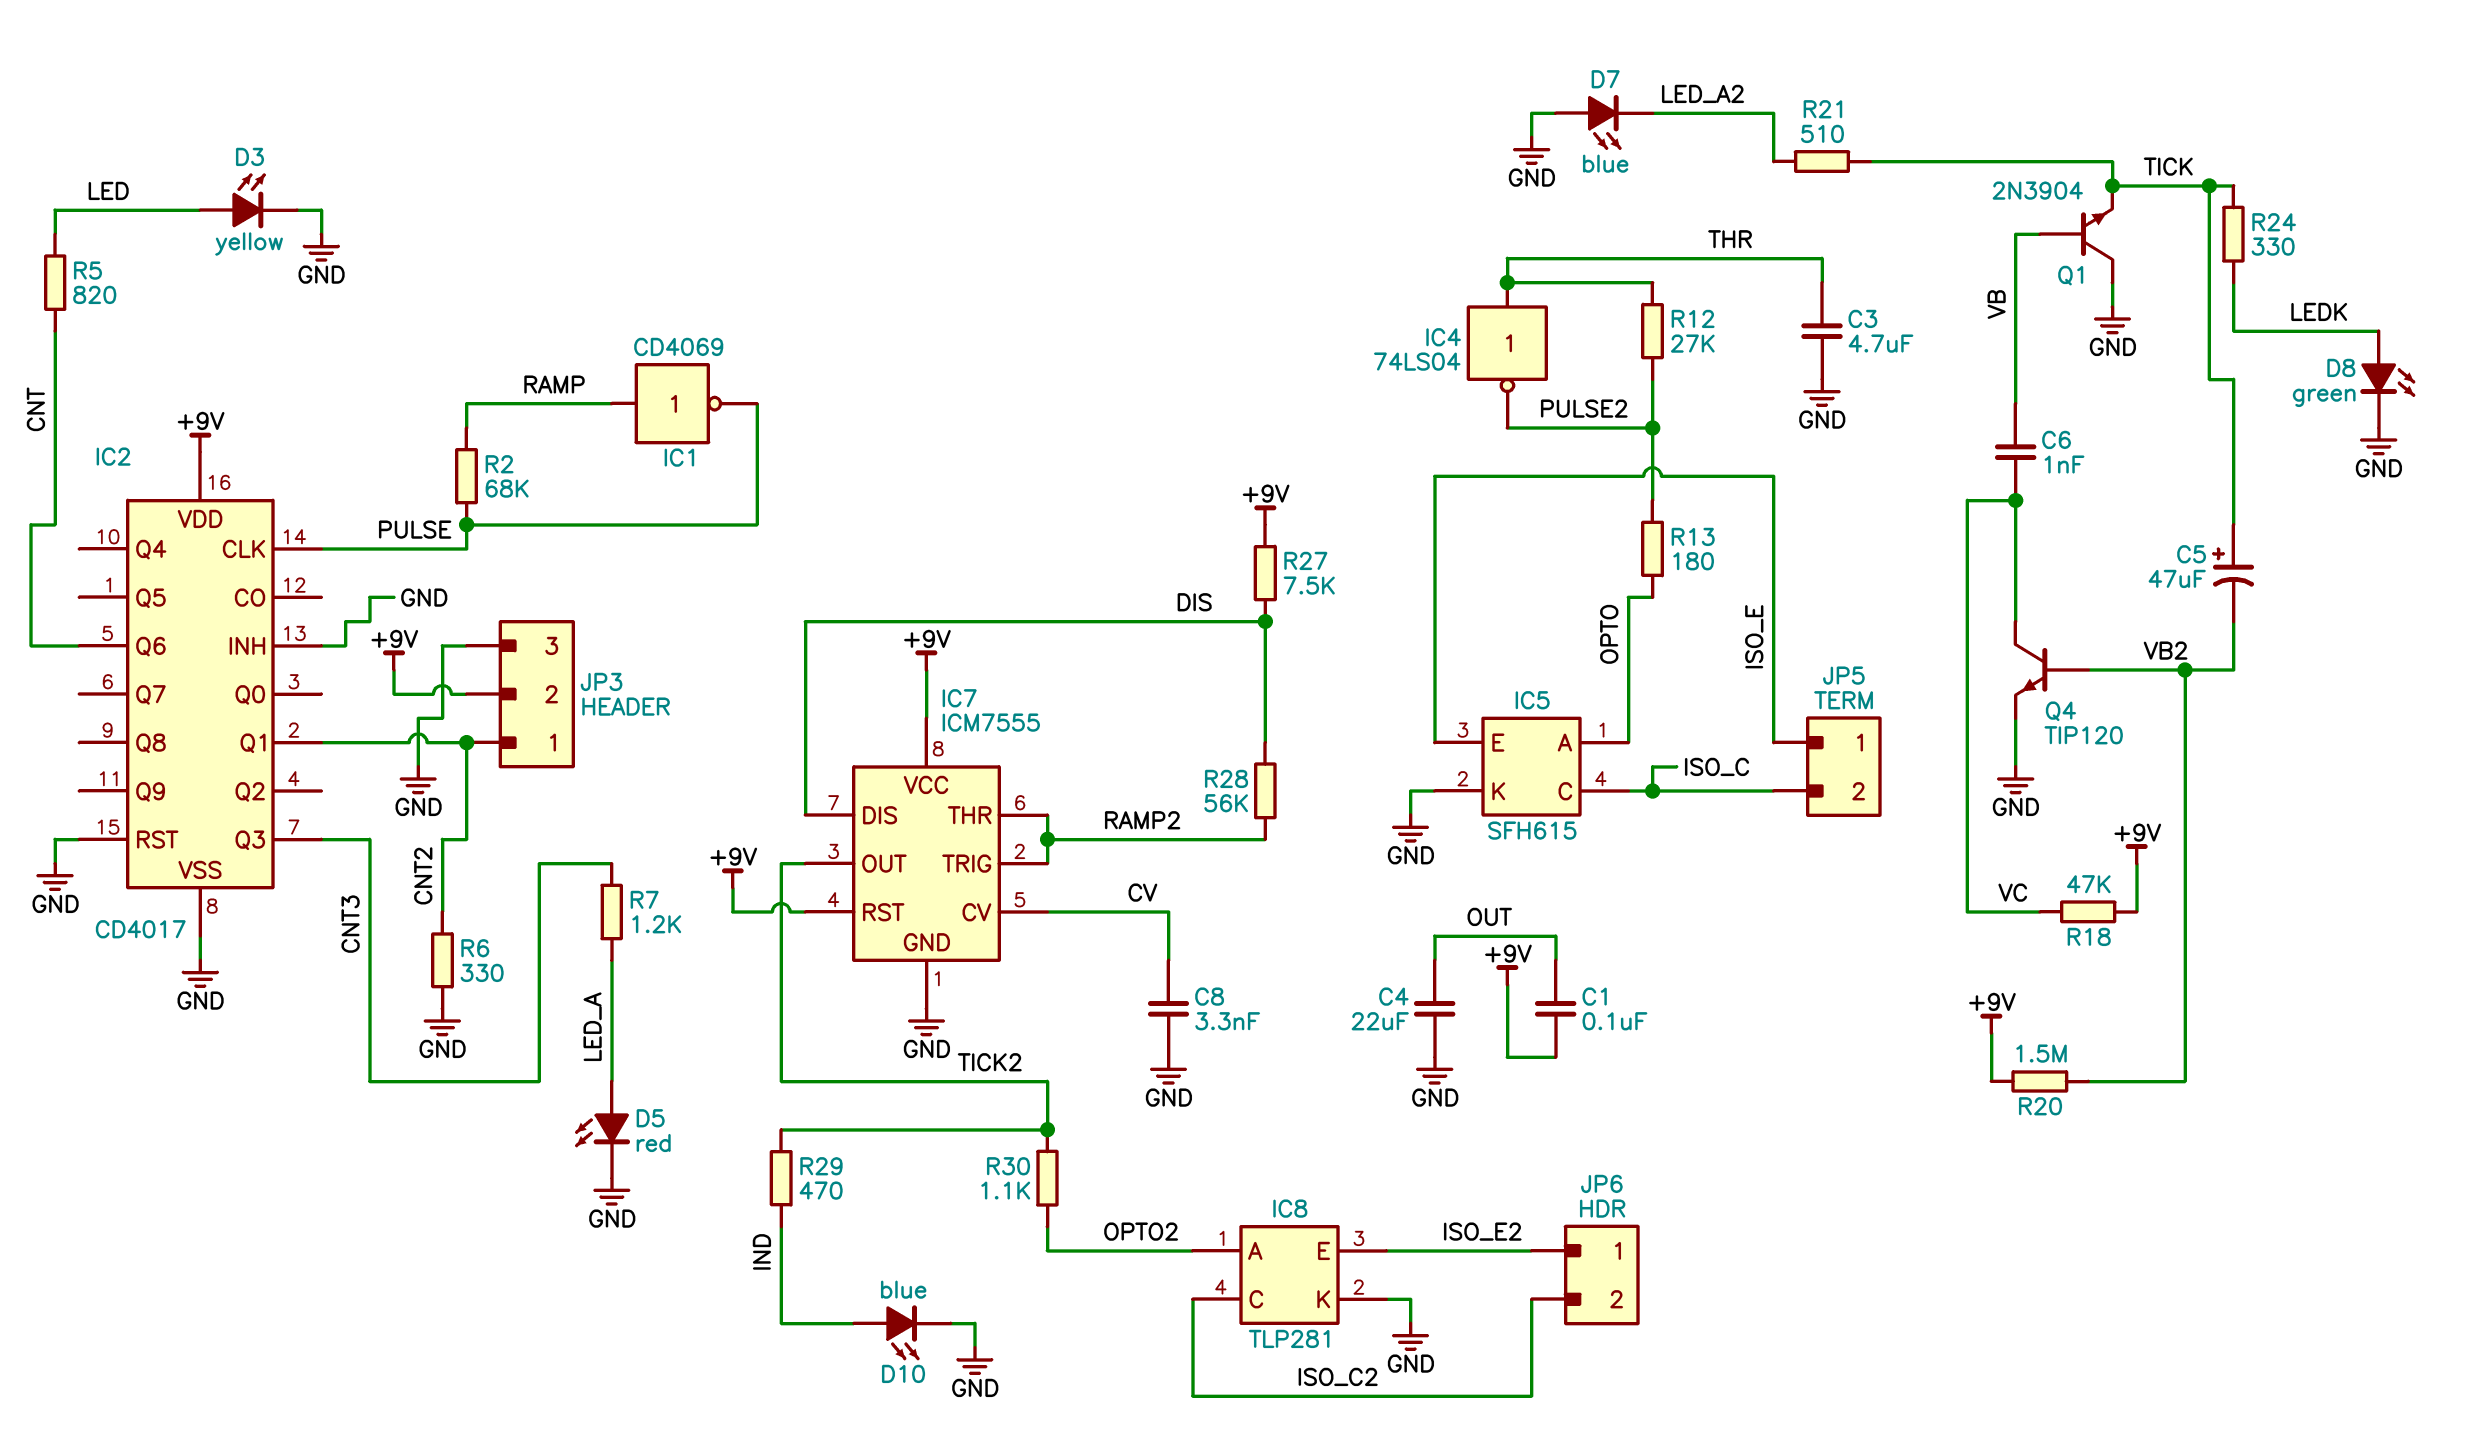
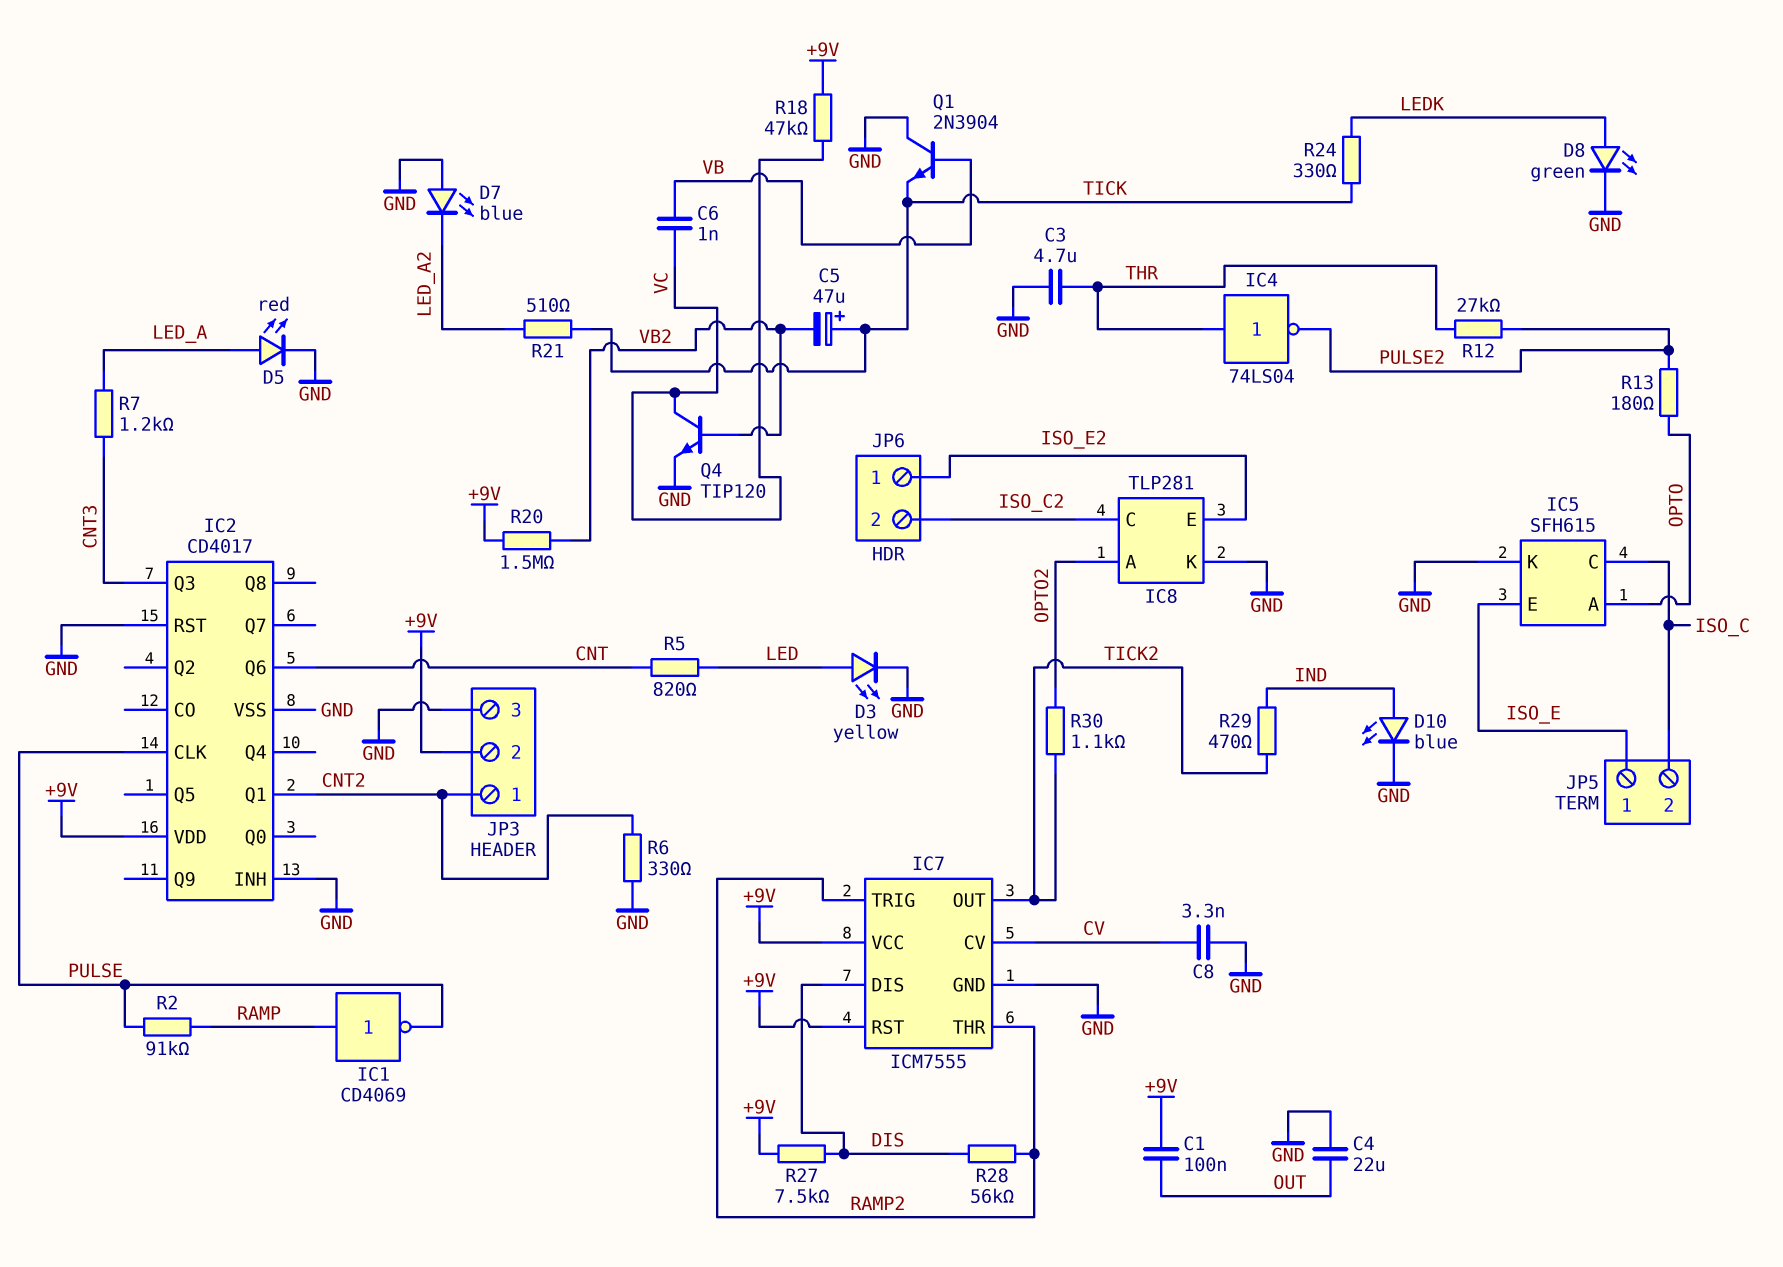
R2: 68k (PULSE, RAMP) -> 91k (PULSE, RAMP)

